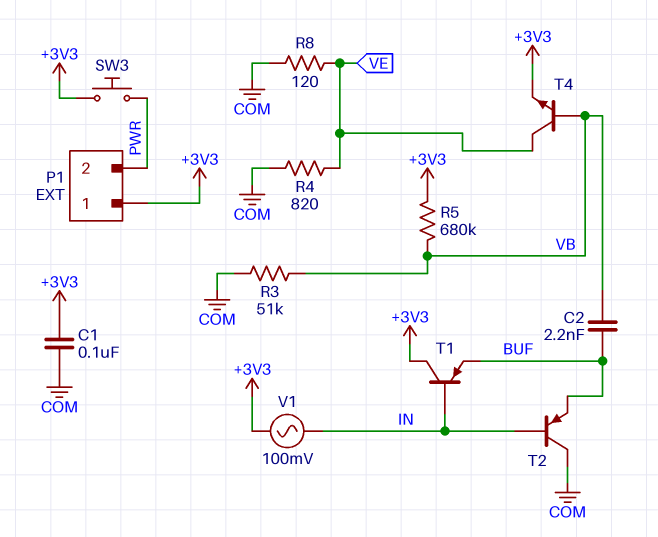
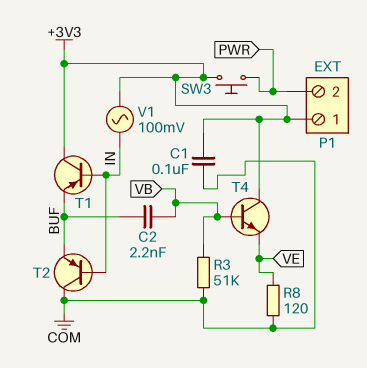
R4: 820 (COM, VE) -> none
R5: 680k (+3V3, VB) -> none
T4: NPN (B VB, C VE, E +3V3) -> NPN (B VB, C +3V3, E VE)

